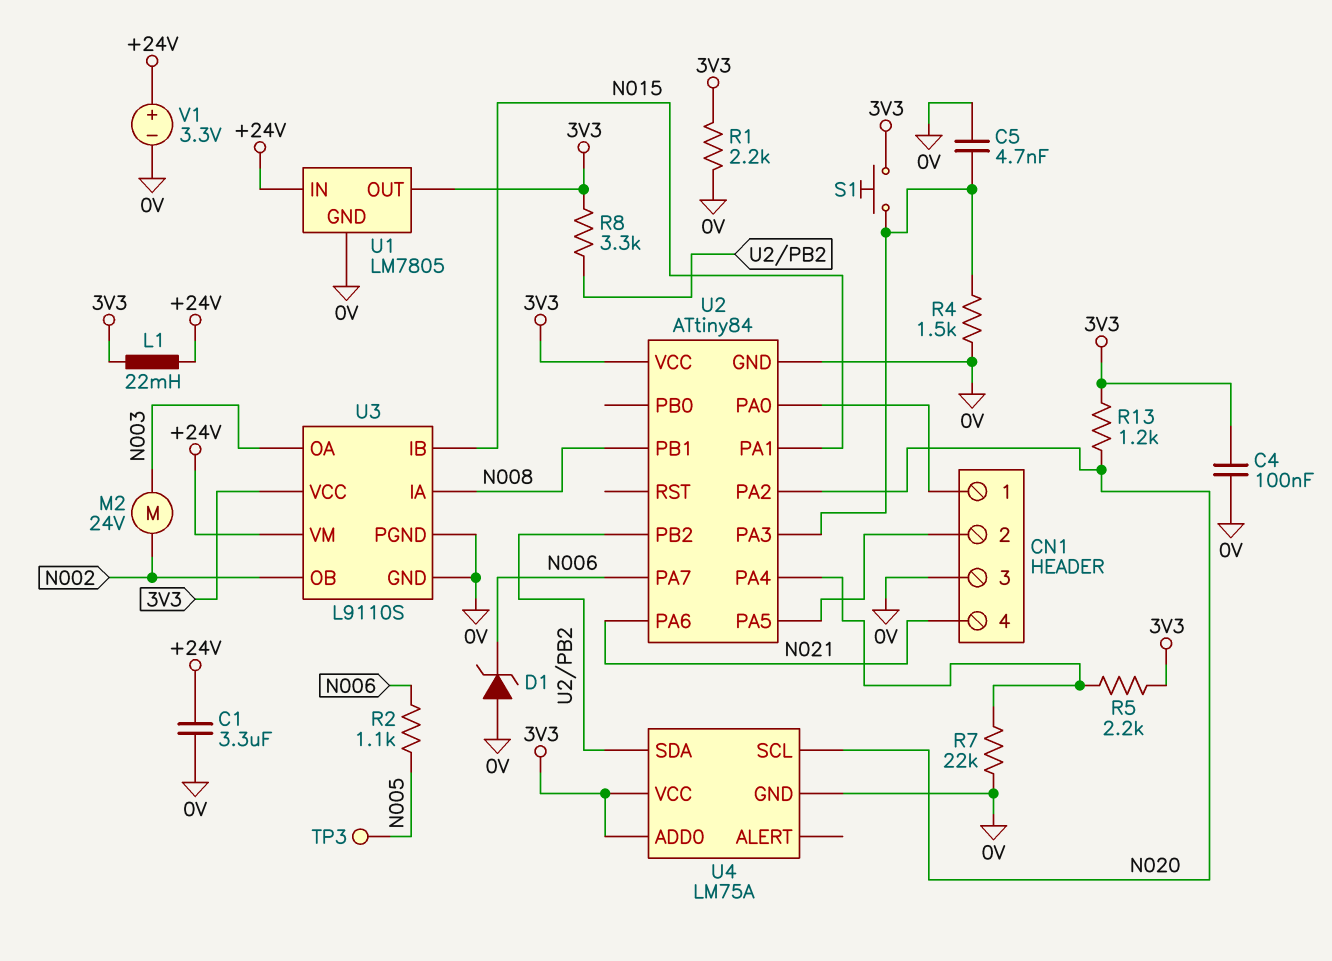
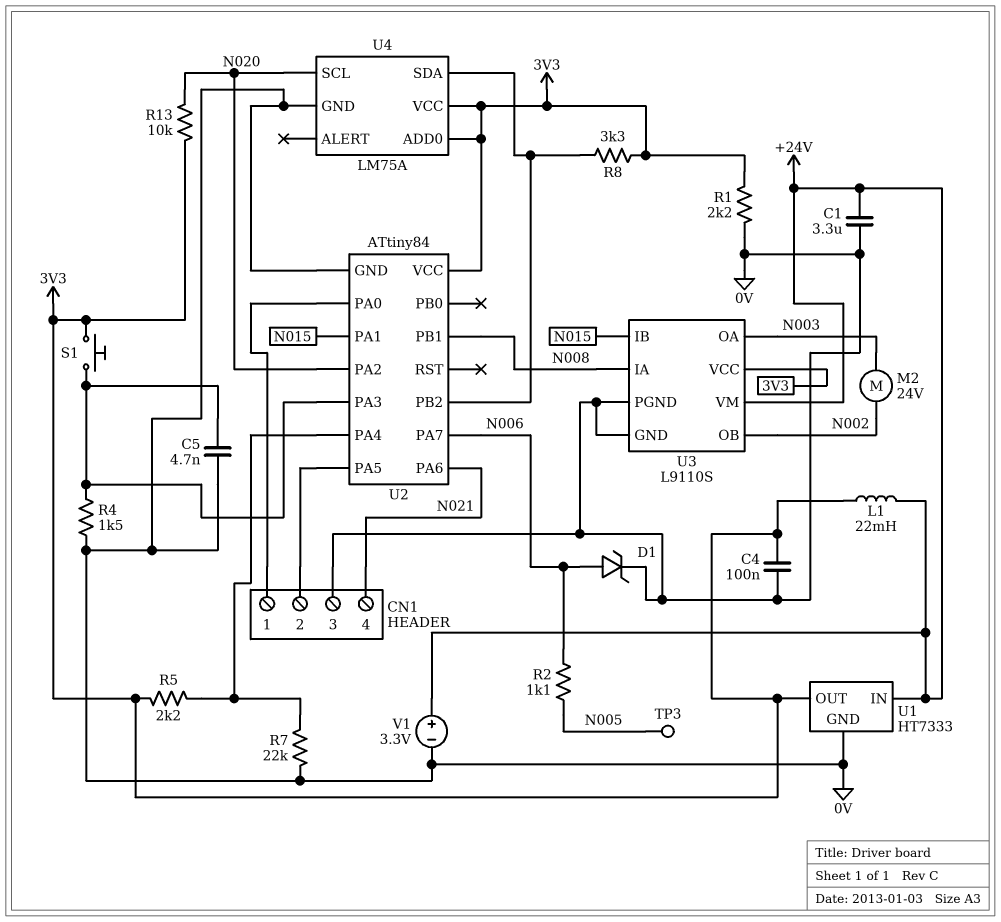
D1: zener (A 0V, K N006) -> zener (A N006, K 0V)
R13: 1.2k (3V3, N020) -> 10k (3V3, N020)
U1: LM7805 -> HT7333

